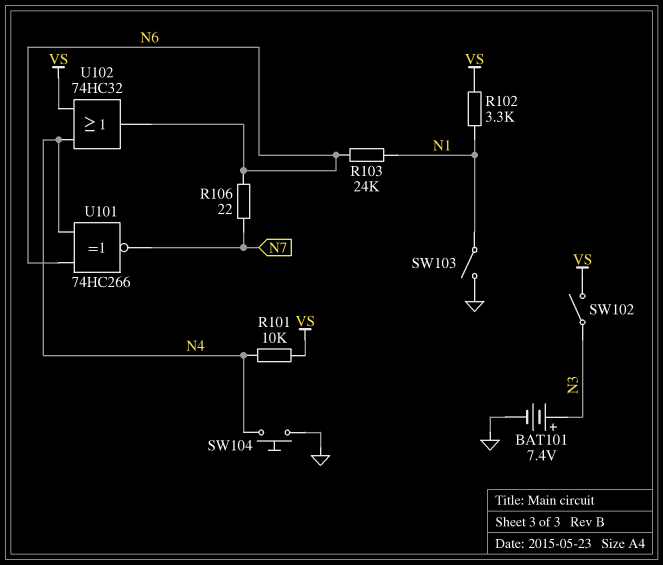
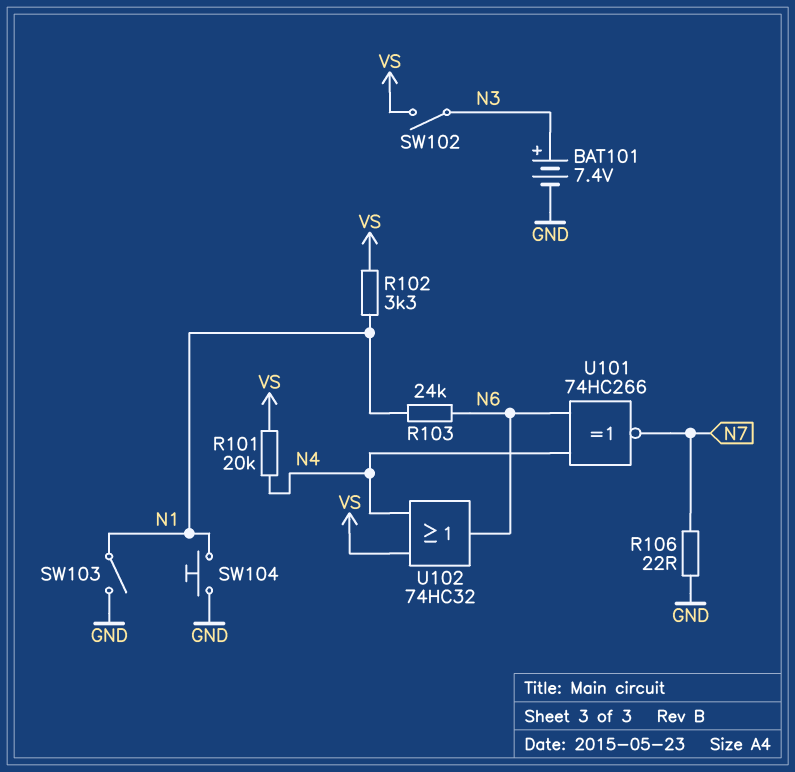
R101: 10k (N4, VS) -> 20k (N4, VS)
R106: 22 (N6, N7) -> 22 (GND, N7)
SW104: button (GND, N4) -> button (GND, N1)

